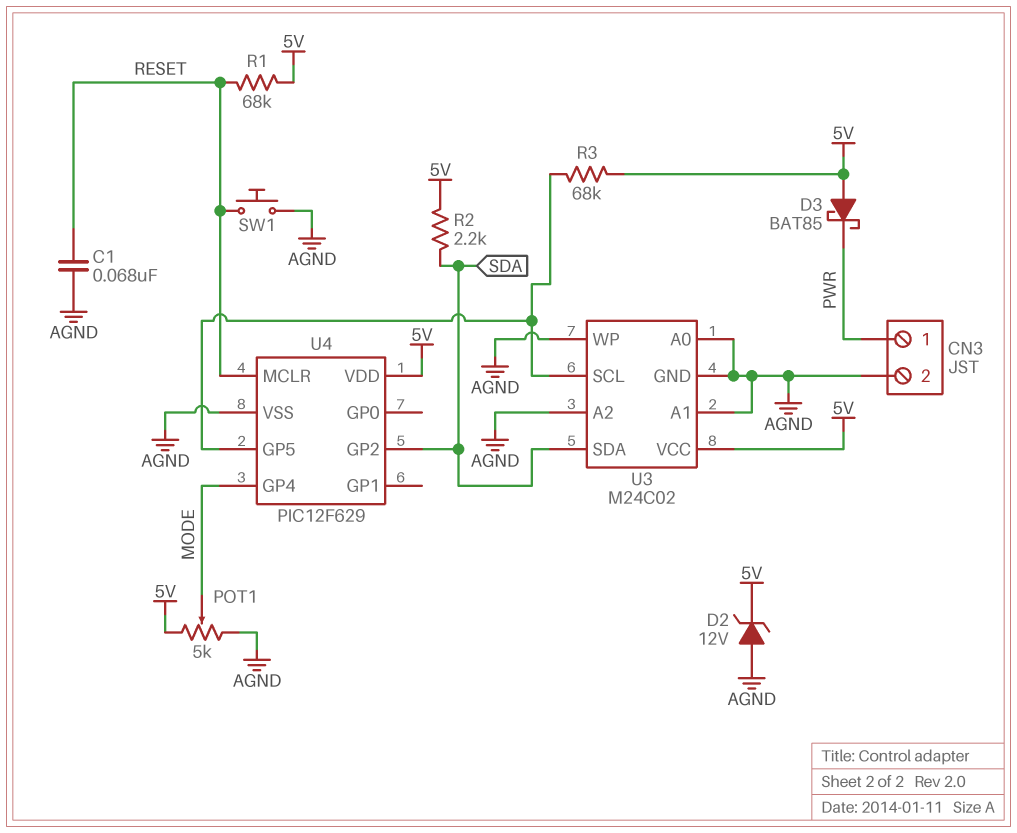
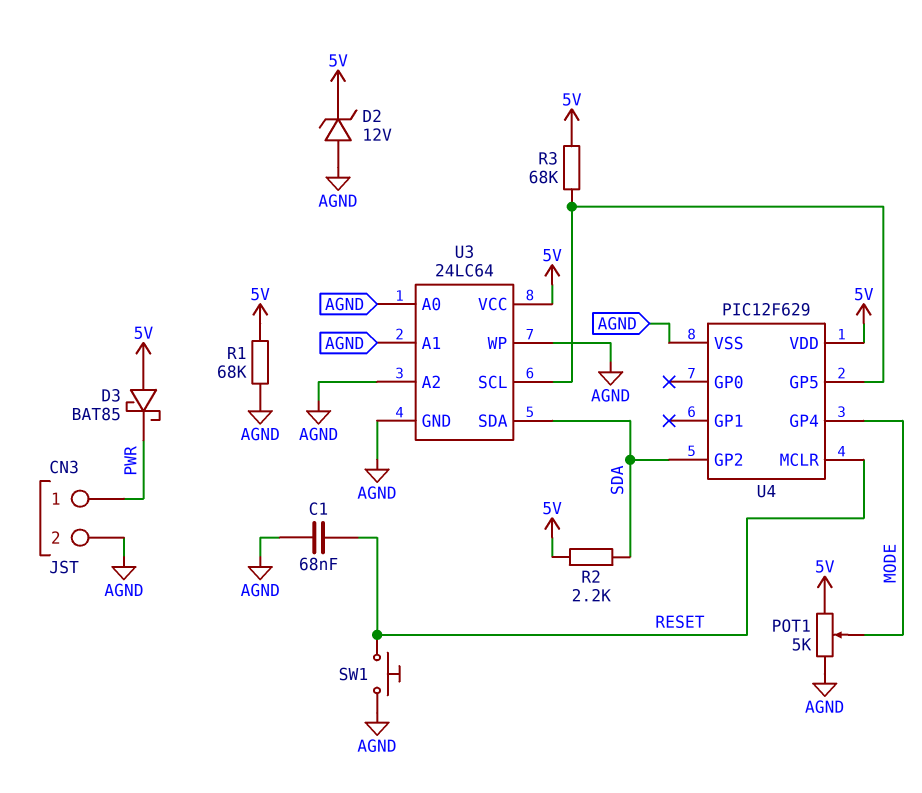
R1: 68k (5V, RESET) -> 68k (5V, AGND)
U3: M24C02 -> 24LC64

